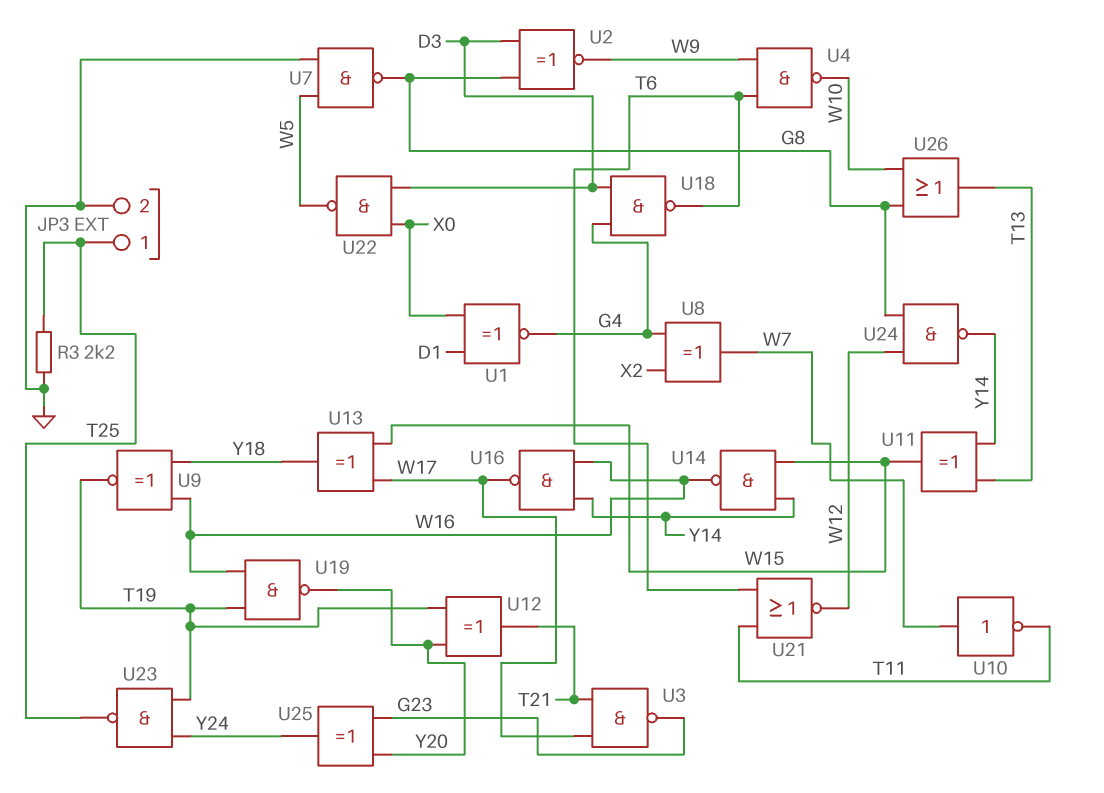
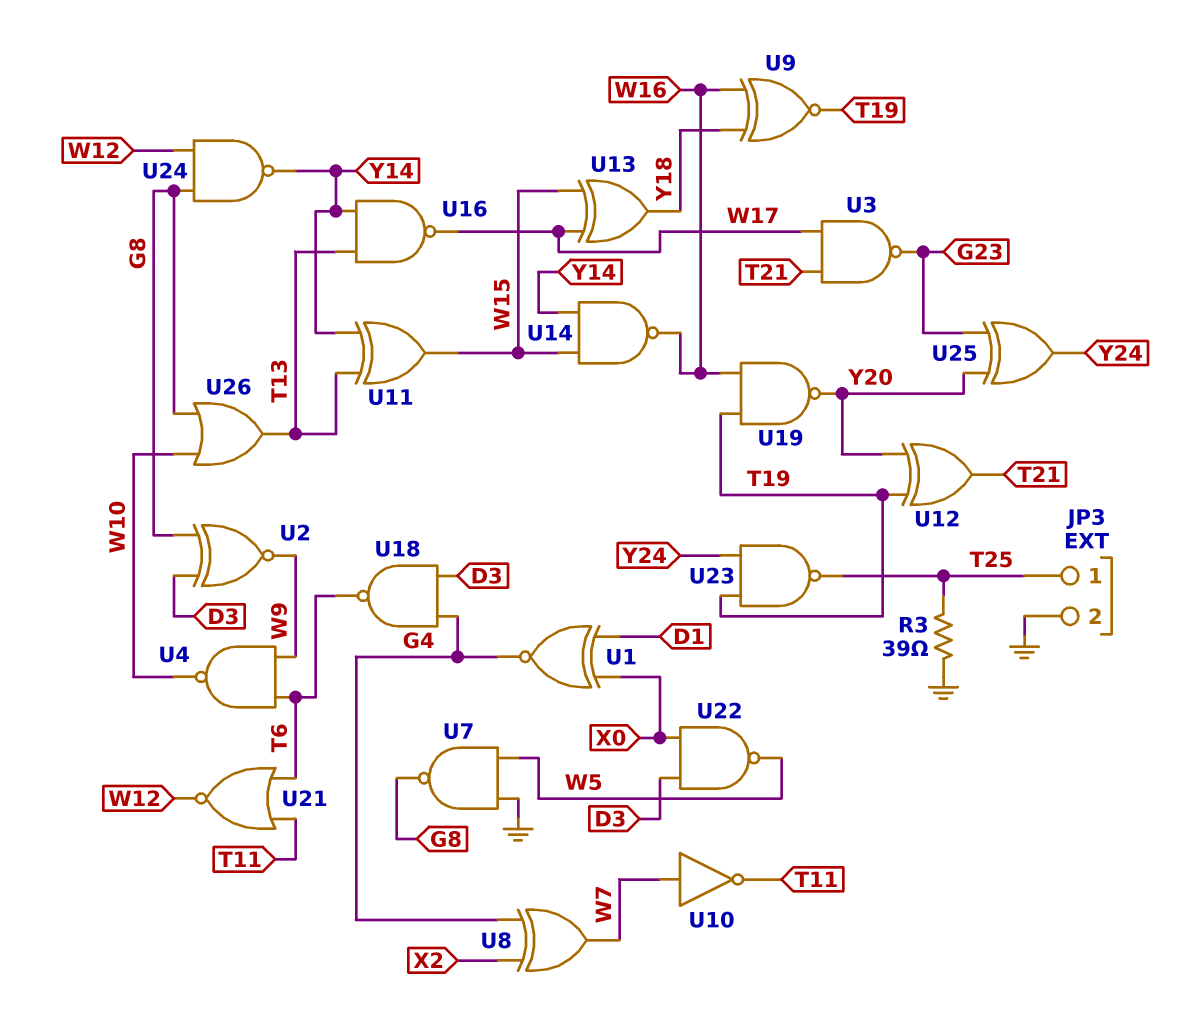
R3: 2.2k (GND, T25) -> 39 (GND, T25)
U16: NAND (in W16, in Y14, out W17) -> NAND (in T13, in Y14, out W17)

